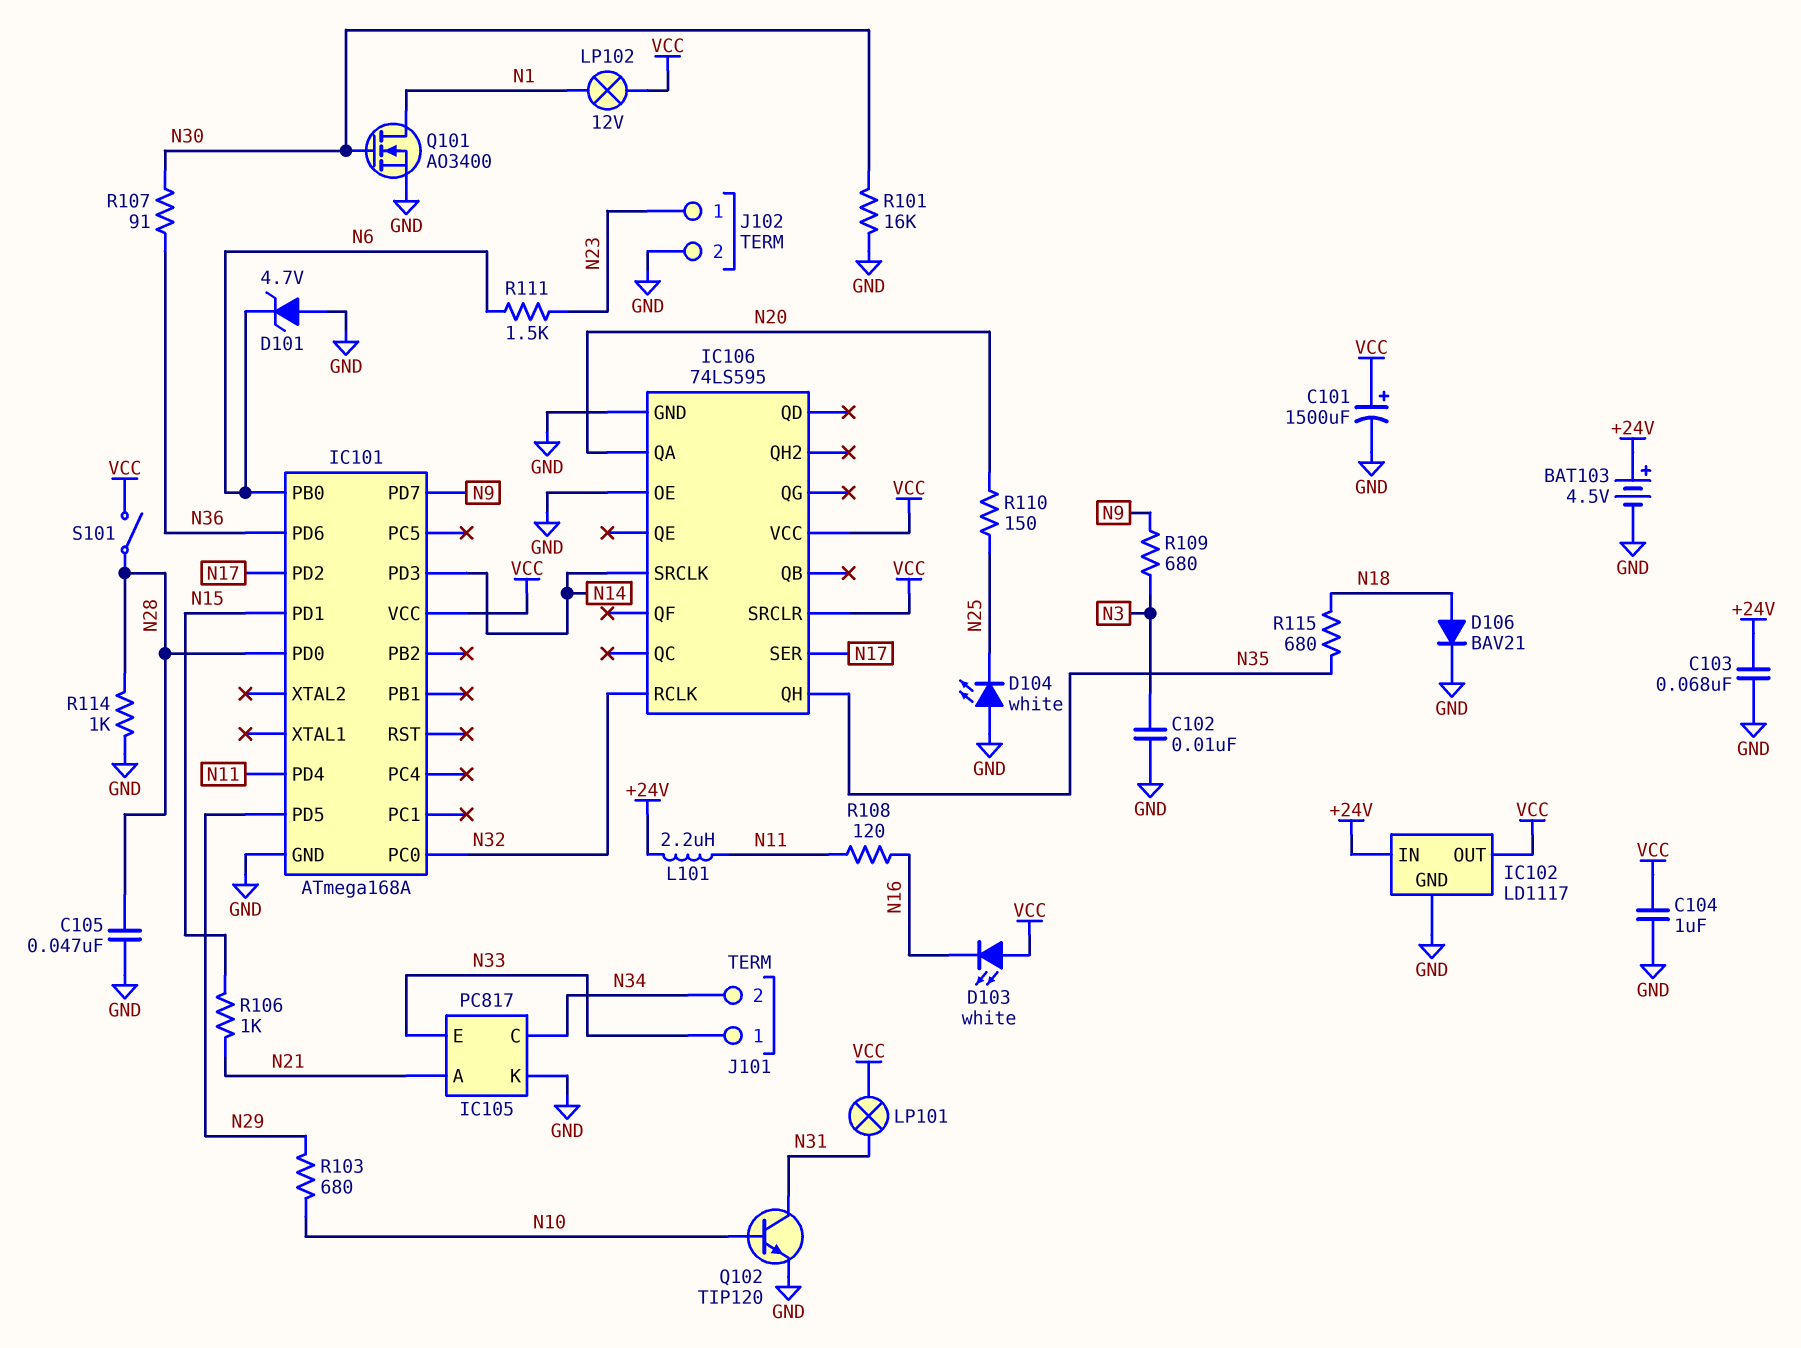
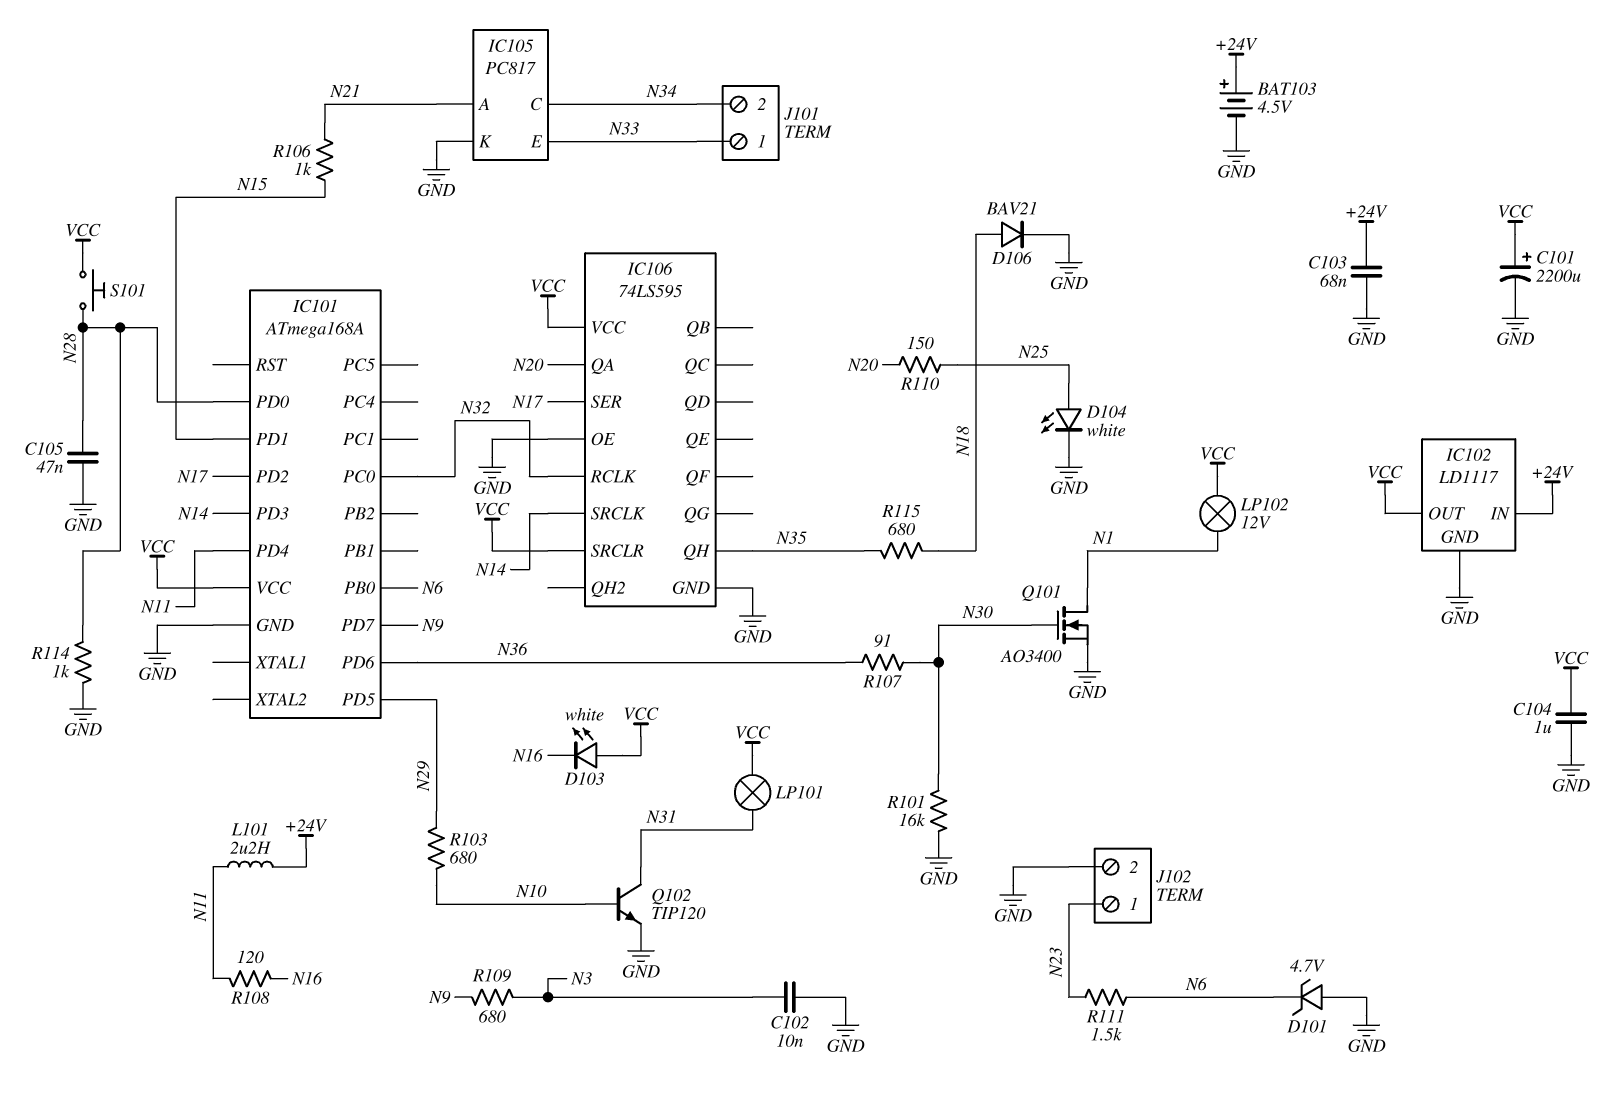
C101: 1500uF (plus VCC, minus GND) -> 2200uF (plus VCC, minus GND)
D104: LED white (A GND, K N25) -> LED white (A N25, K GND)
S101: switch (N28, VCC) -> button (N28, VCC)

